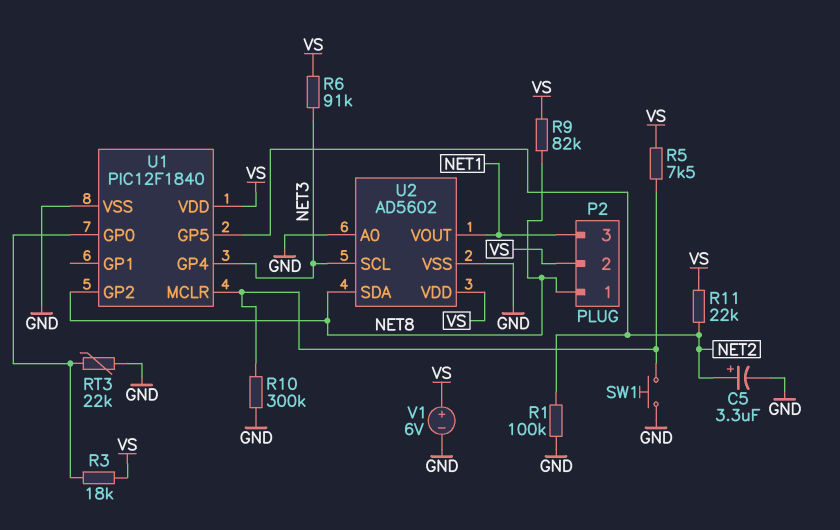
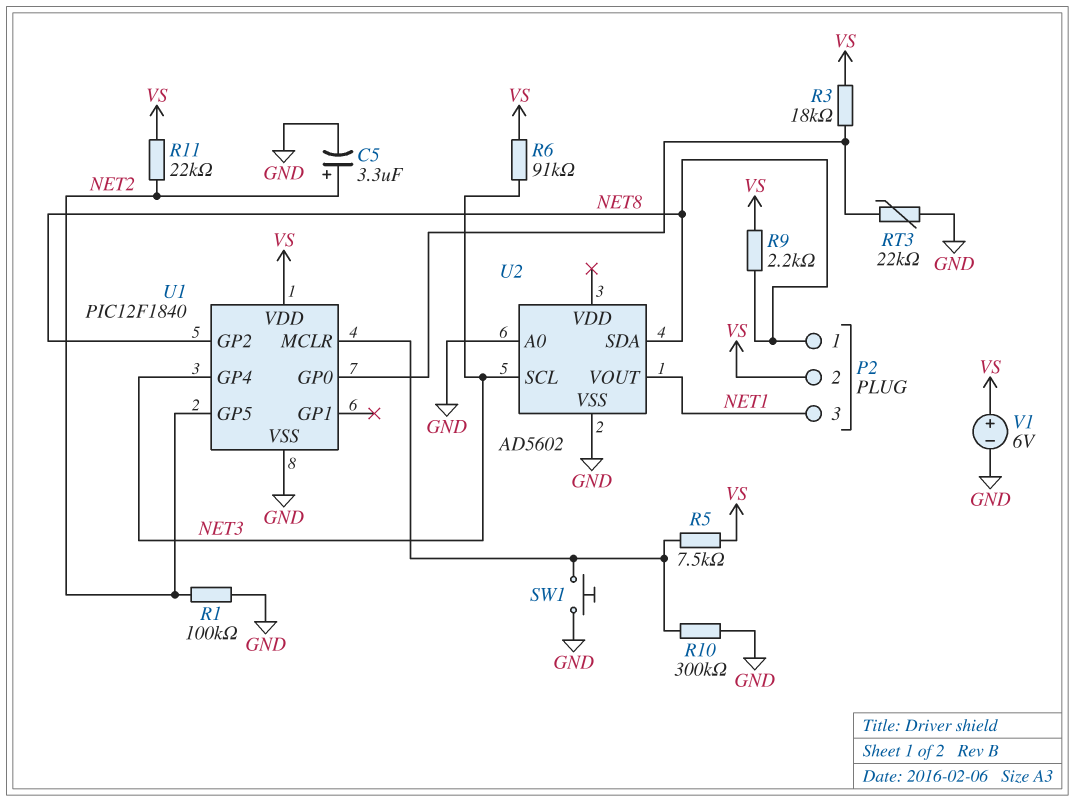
R9: 82k (NET8, VS) -> 2.2k (NET8, VS)
U2 pin VDD: VS -> none

